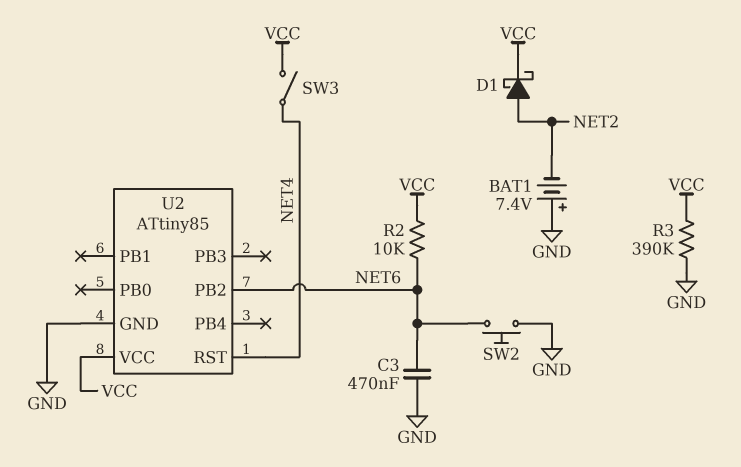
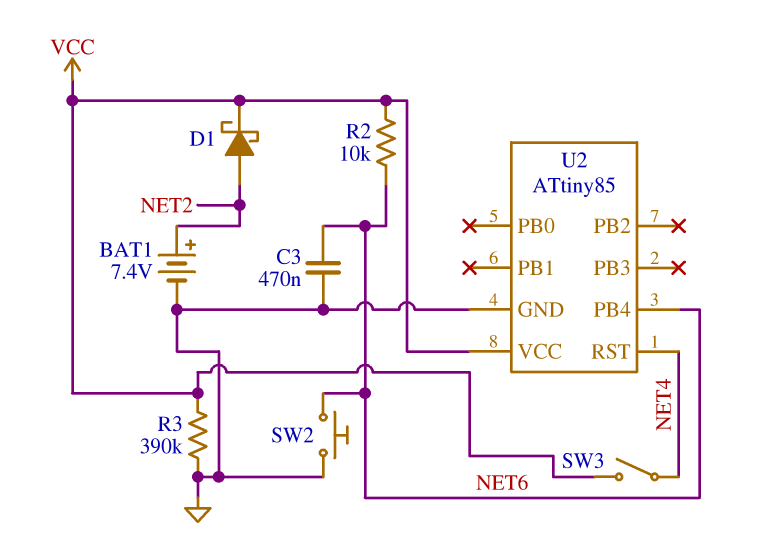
BAT1: 7.4V (plus GND, minus NET2) -> 7.4V (plus NET2, minus GND)
U2 pin PB2: NET6 -> none
U2 pin PB4: none -> NET6

